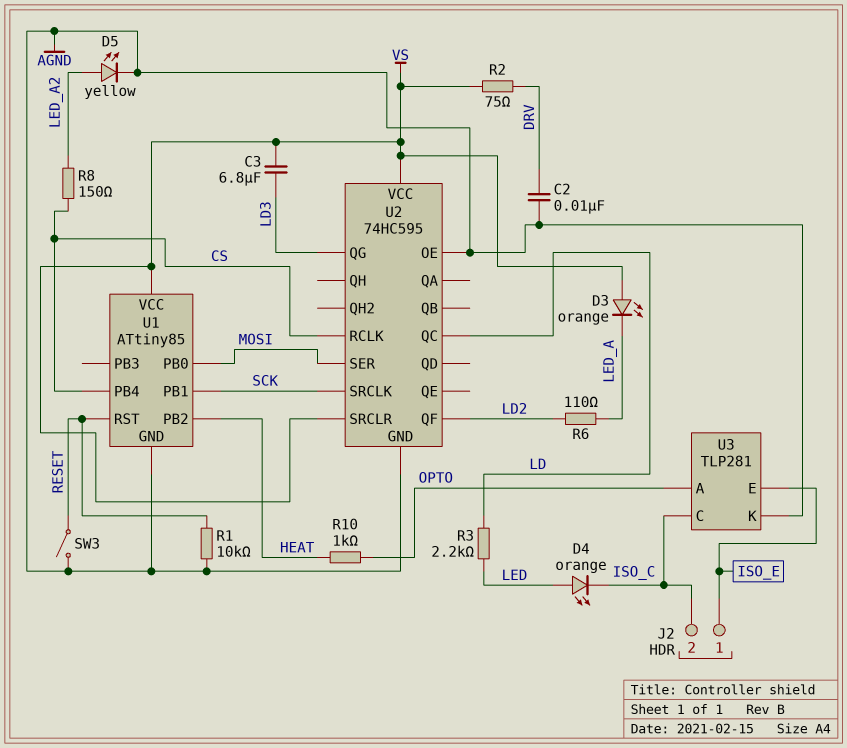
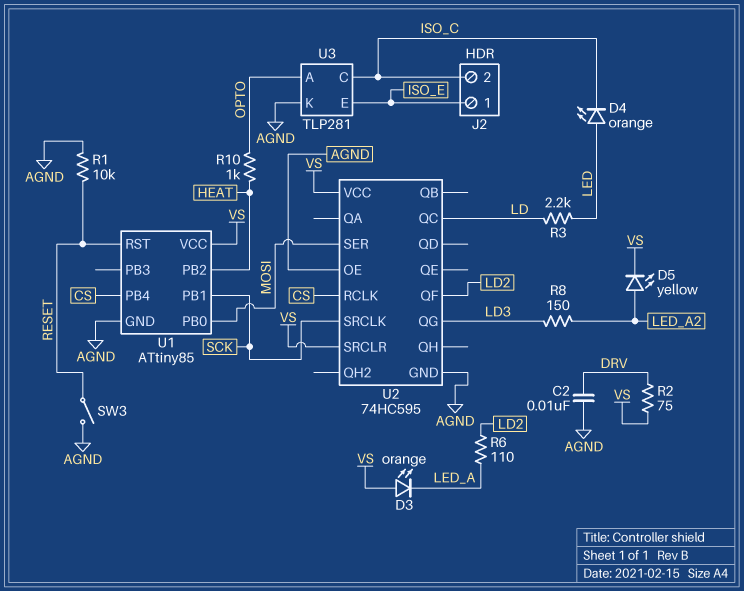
C3: 6.8uF (LD3, VS) -> none
D5: LED yellow (A LED_A2, K AGND) -> LED yellow (A LED_A2, K VS)
R8: 150 (CS, LED_A2) -> 150 (LD3, LED_A2)

